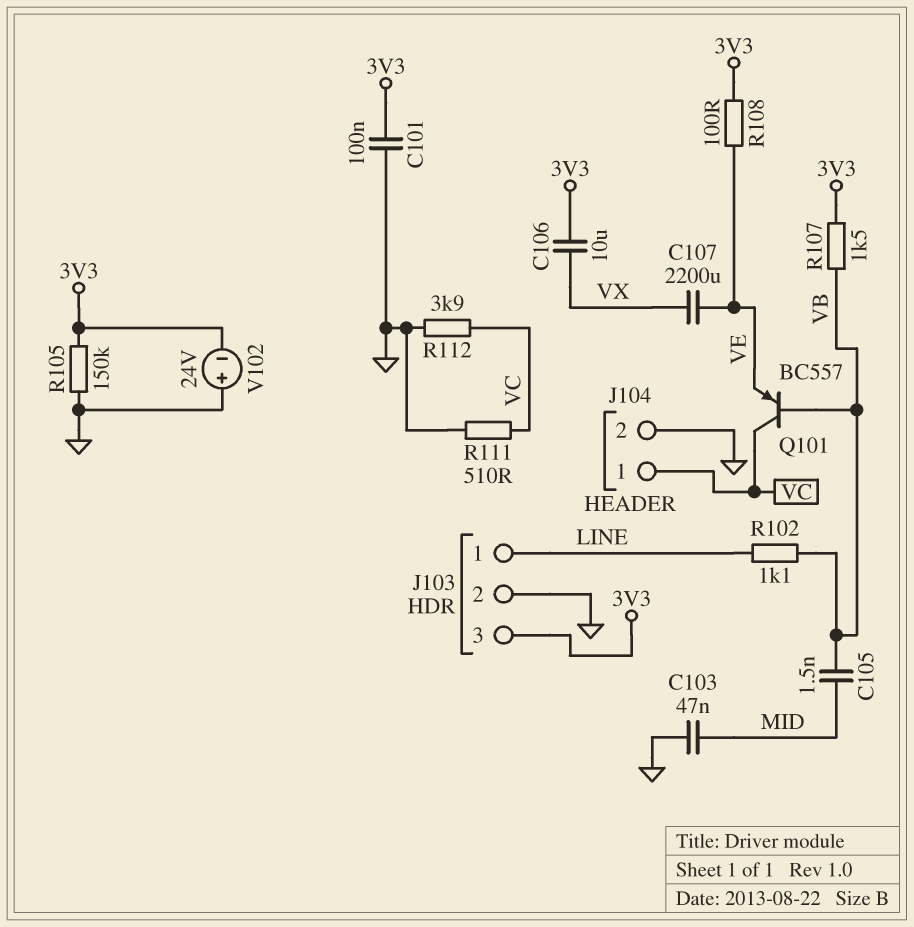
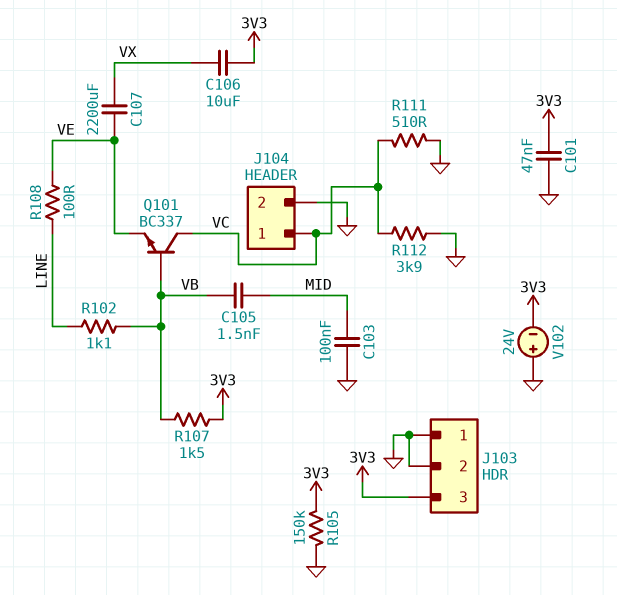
C101: 100nF (3V3, GND) -> 47nF (3V3, GND)
C103: 47nF (GND, MID) -> 100nF (GND, MID)
J103 pin 1: LINE -> GND
Q101: PNP BC557 (B VB, C VC, E VE) -> NPN BC337 (B VB, C VC, E VE)
R108: 100 (3V3, VE) -> 100 (LINE, VE)

